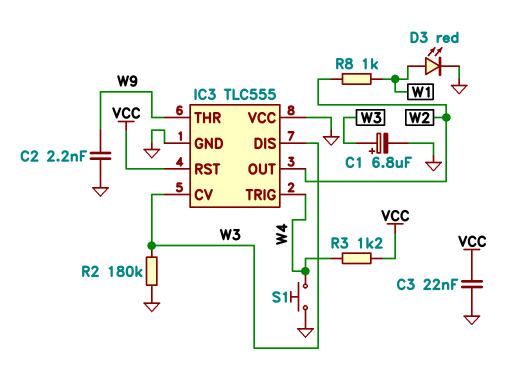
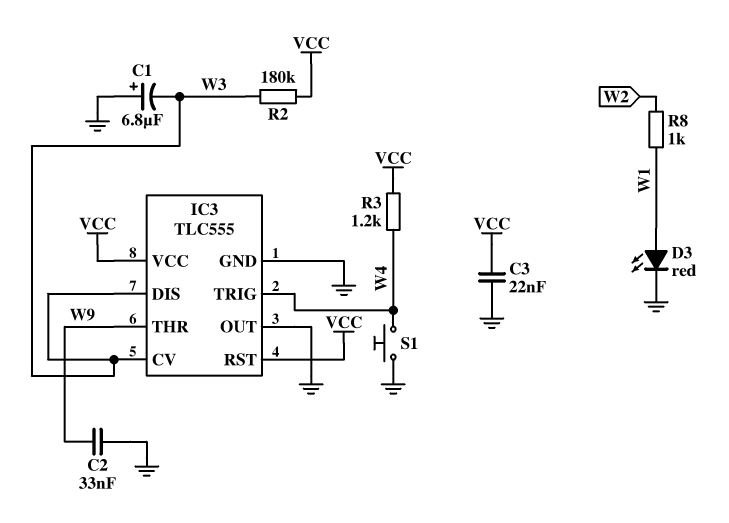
C1: 6.8uF (plus W3, minus GND) -> 6.8uF (plus GND, minus W3)
C2: 2.2nF (GND, W9) -> 33nF (GND, W9)
IC3 pin OUT: W2 -> GND
IC3 pin VCC: GND -> VCC
R2: 180k (GND, W3) -> 180k (VCC, W3)

